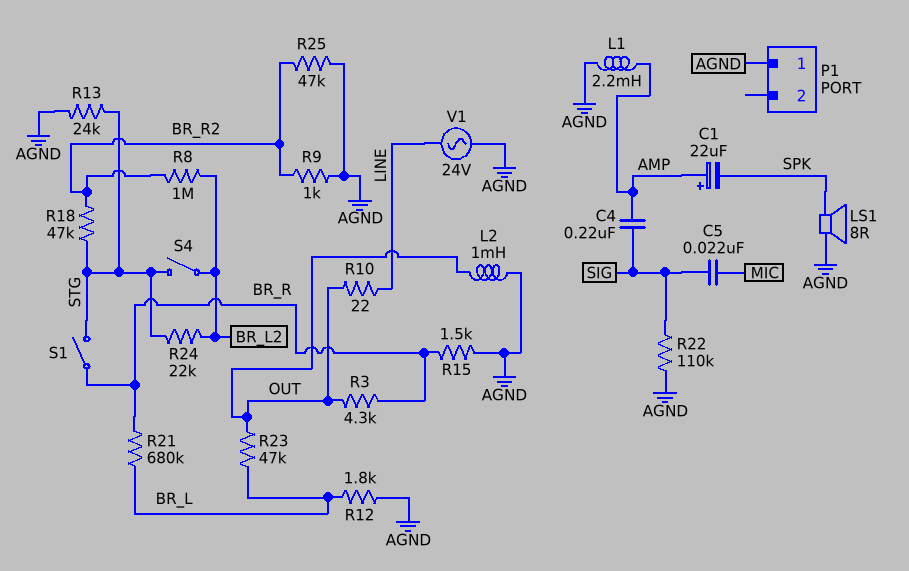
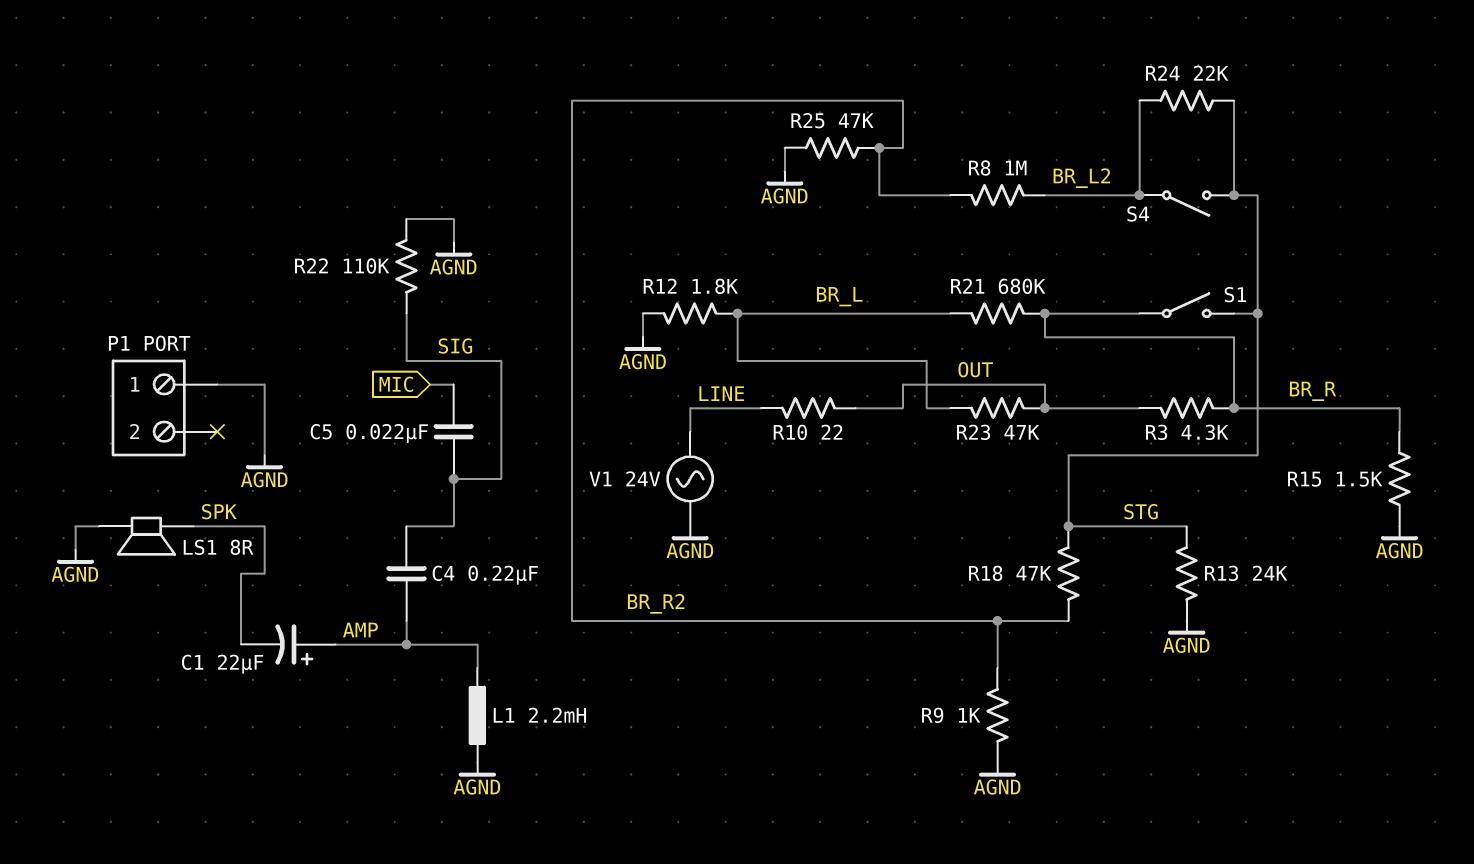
L2: 1mH (AGND, OUT) -> none

